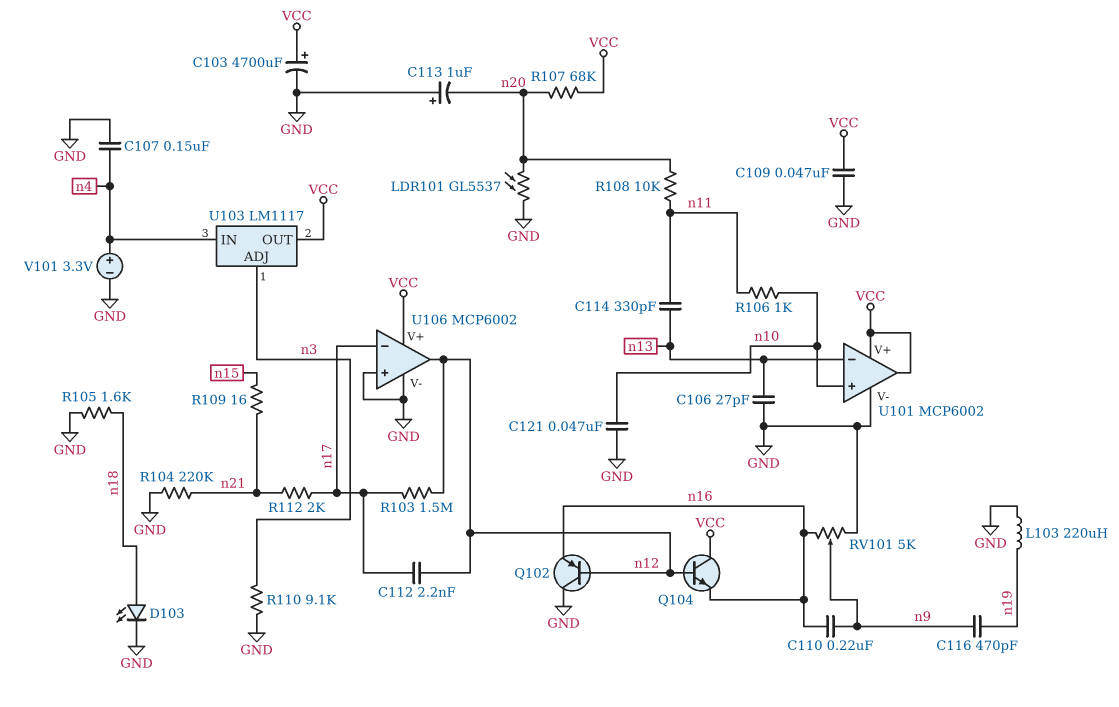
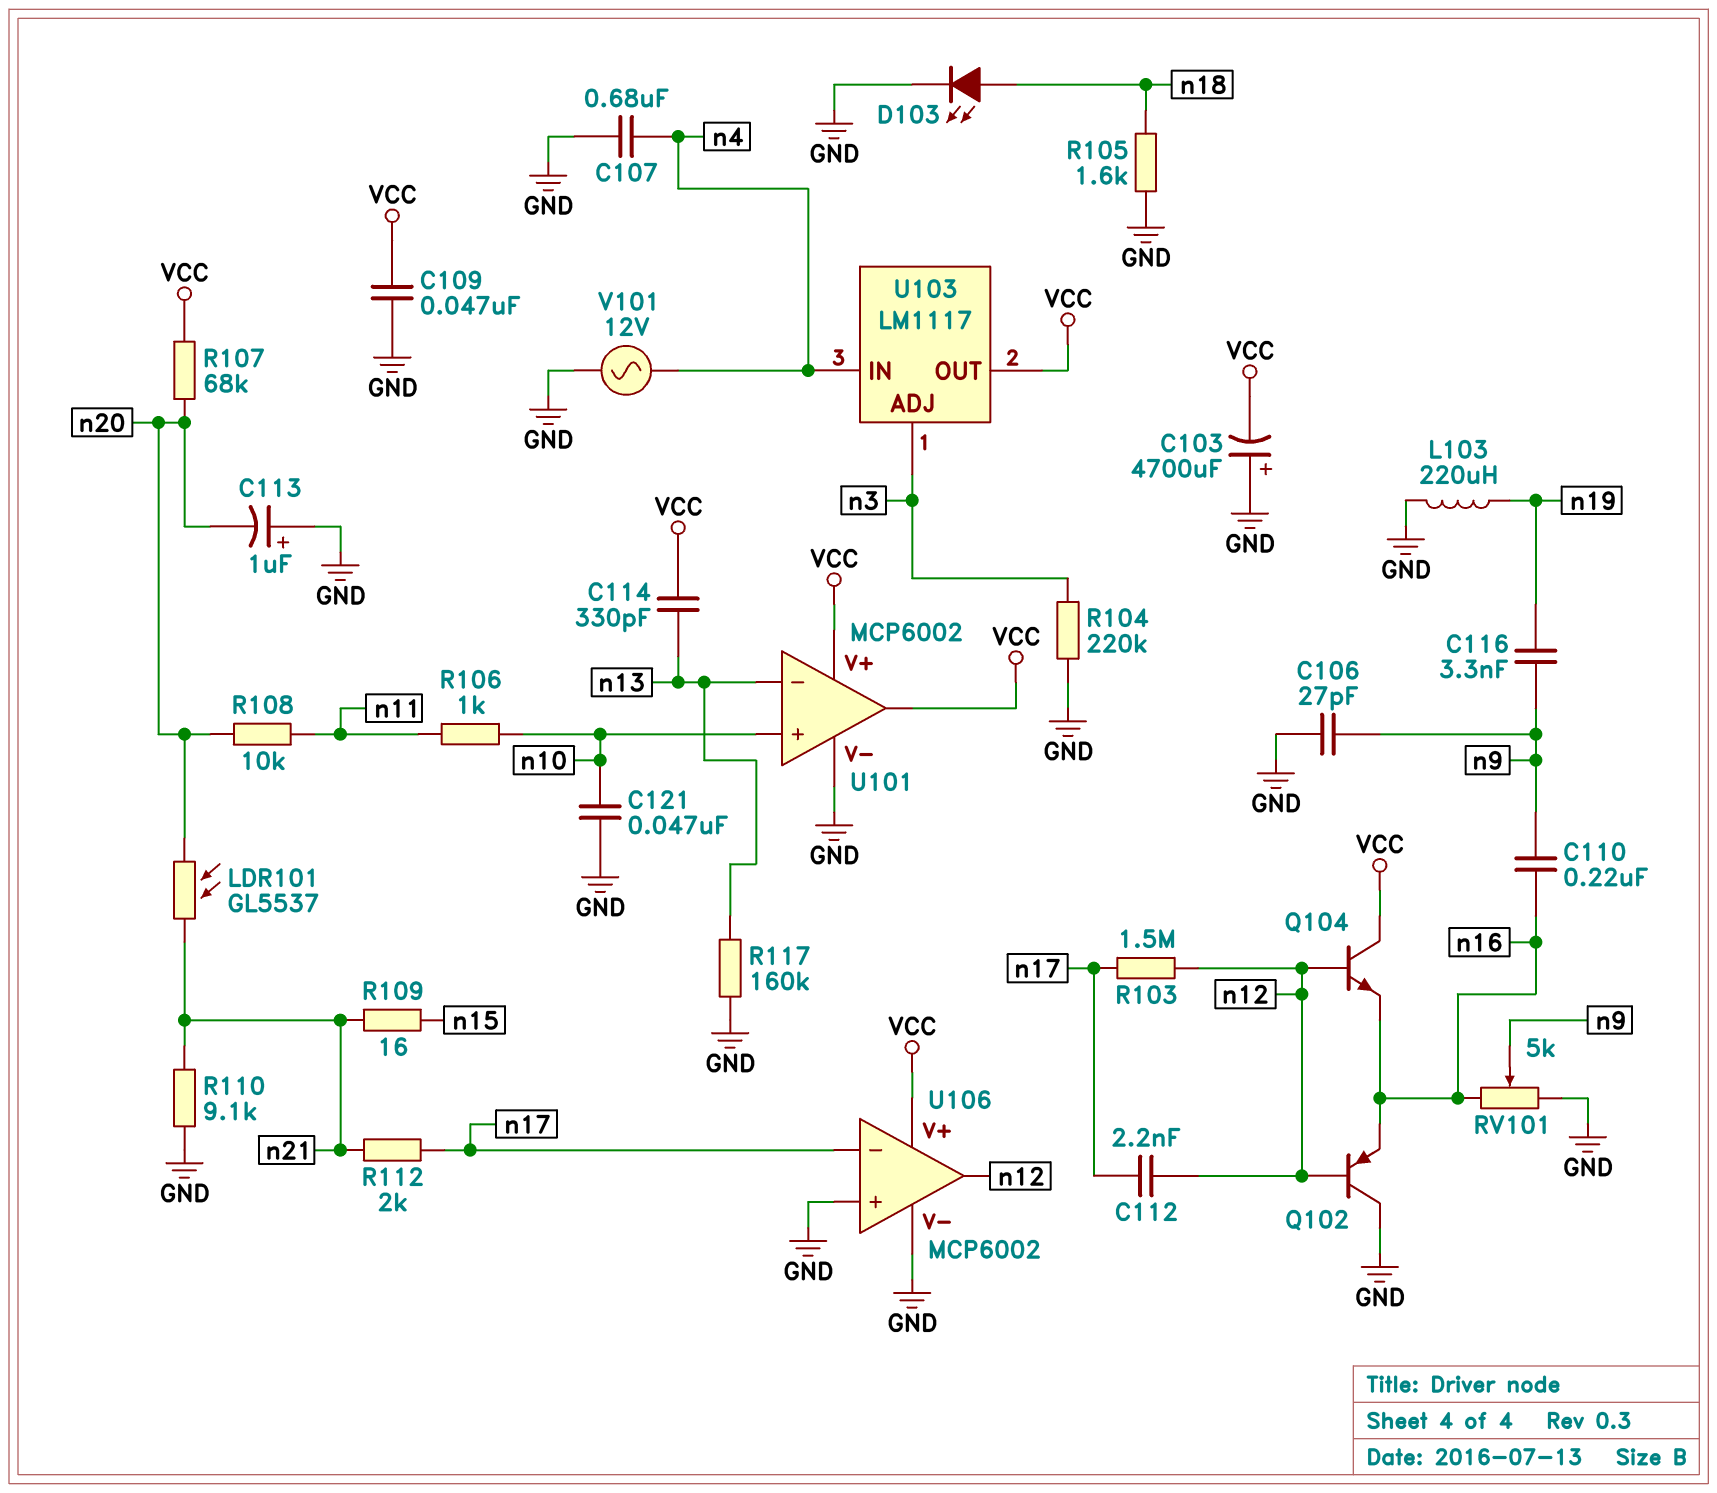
C103: 4700uF (plus VCC, minus GND) -> 4700uF (plus GND, minus VCC)
C106: 27pF (GND, n13) -> 27pF (GND, n9)
C107: 150nF (GND, n4) -> 680nF (GND, n4)
C114: 330pF (n11, n13) -> 330pF (VCC, n13)
C116: 470pF (n9, n19) -> 3.3nF (n9, n19)
LDR101: GL5537 (GND, n20) -> GL5537 (n20, n21)
R104: 220k (GND, n21) -> 220k (GND, n3)
R110: 9.1k (GND, n3) -> 9.1k (GND, n21)
R117: none -> 160k (GND, n13)
V101: 3.3V (plus n4, minus GND) -> AC 12V (GND, n4)

